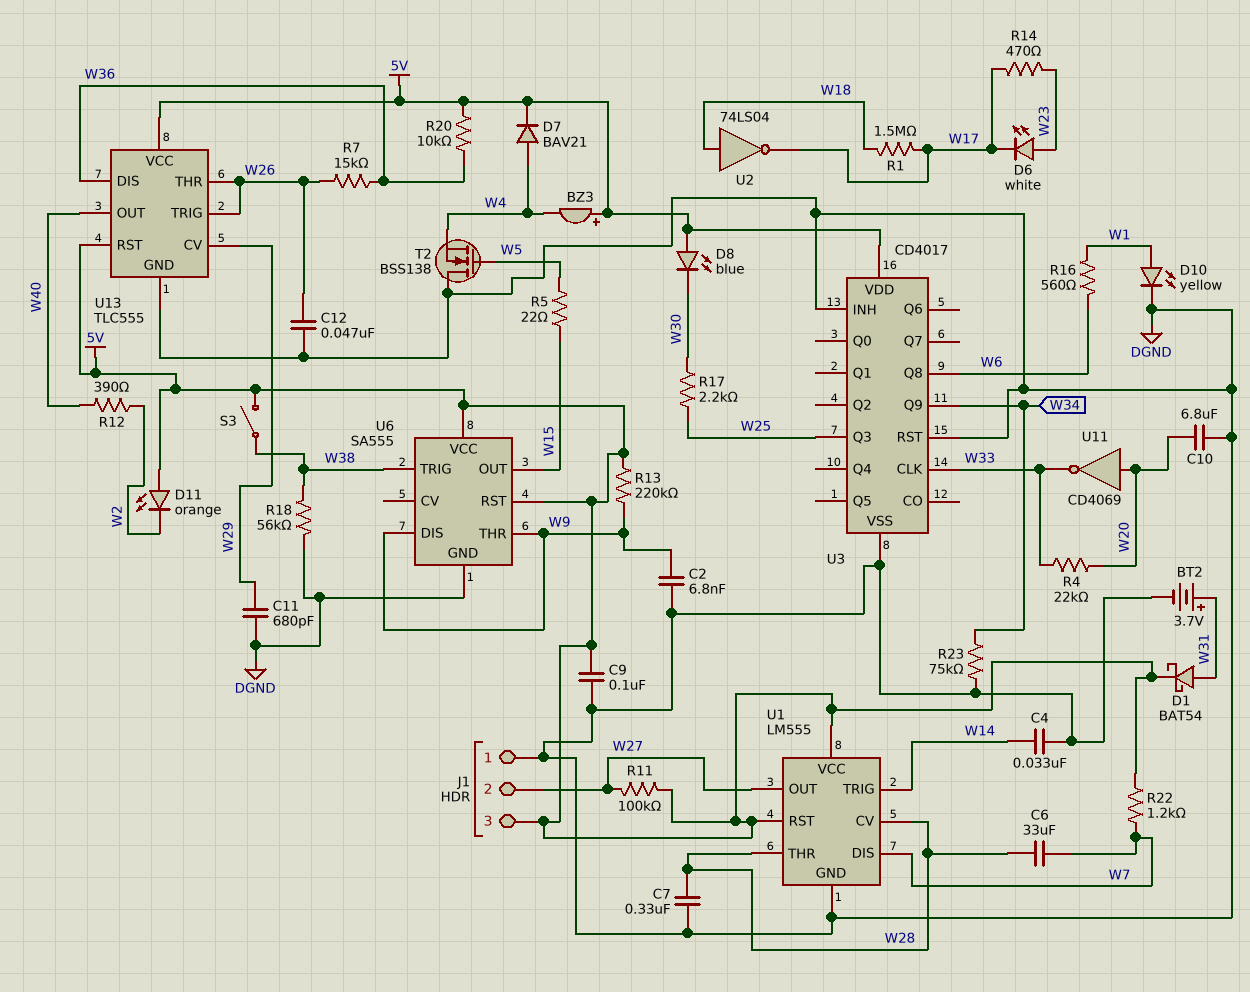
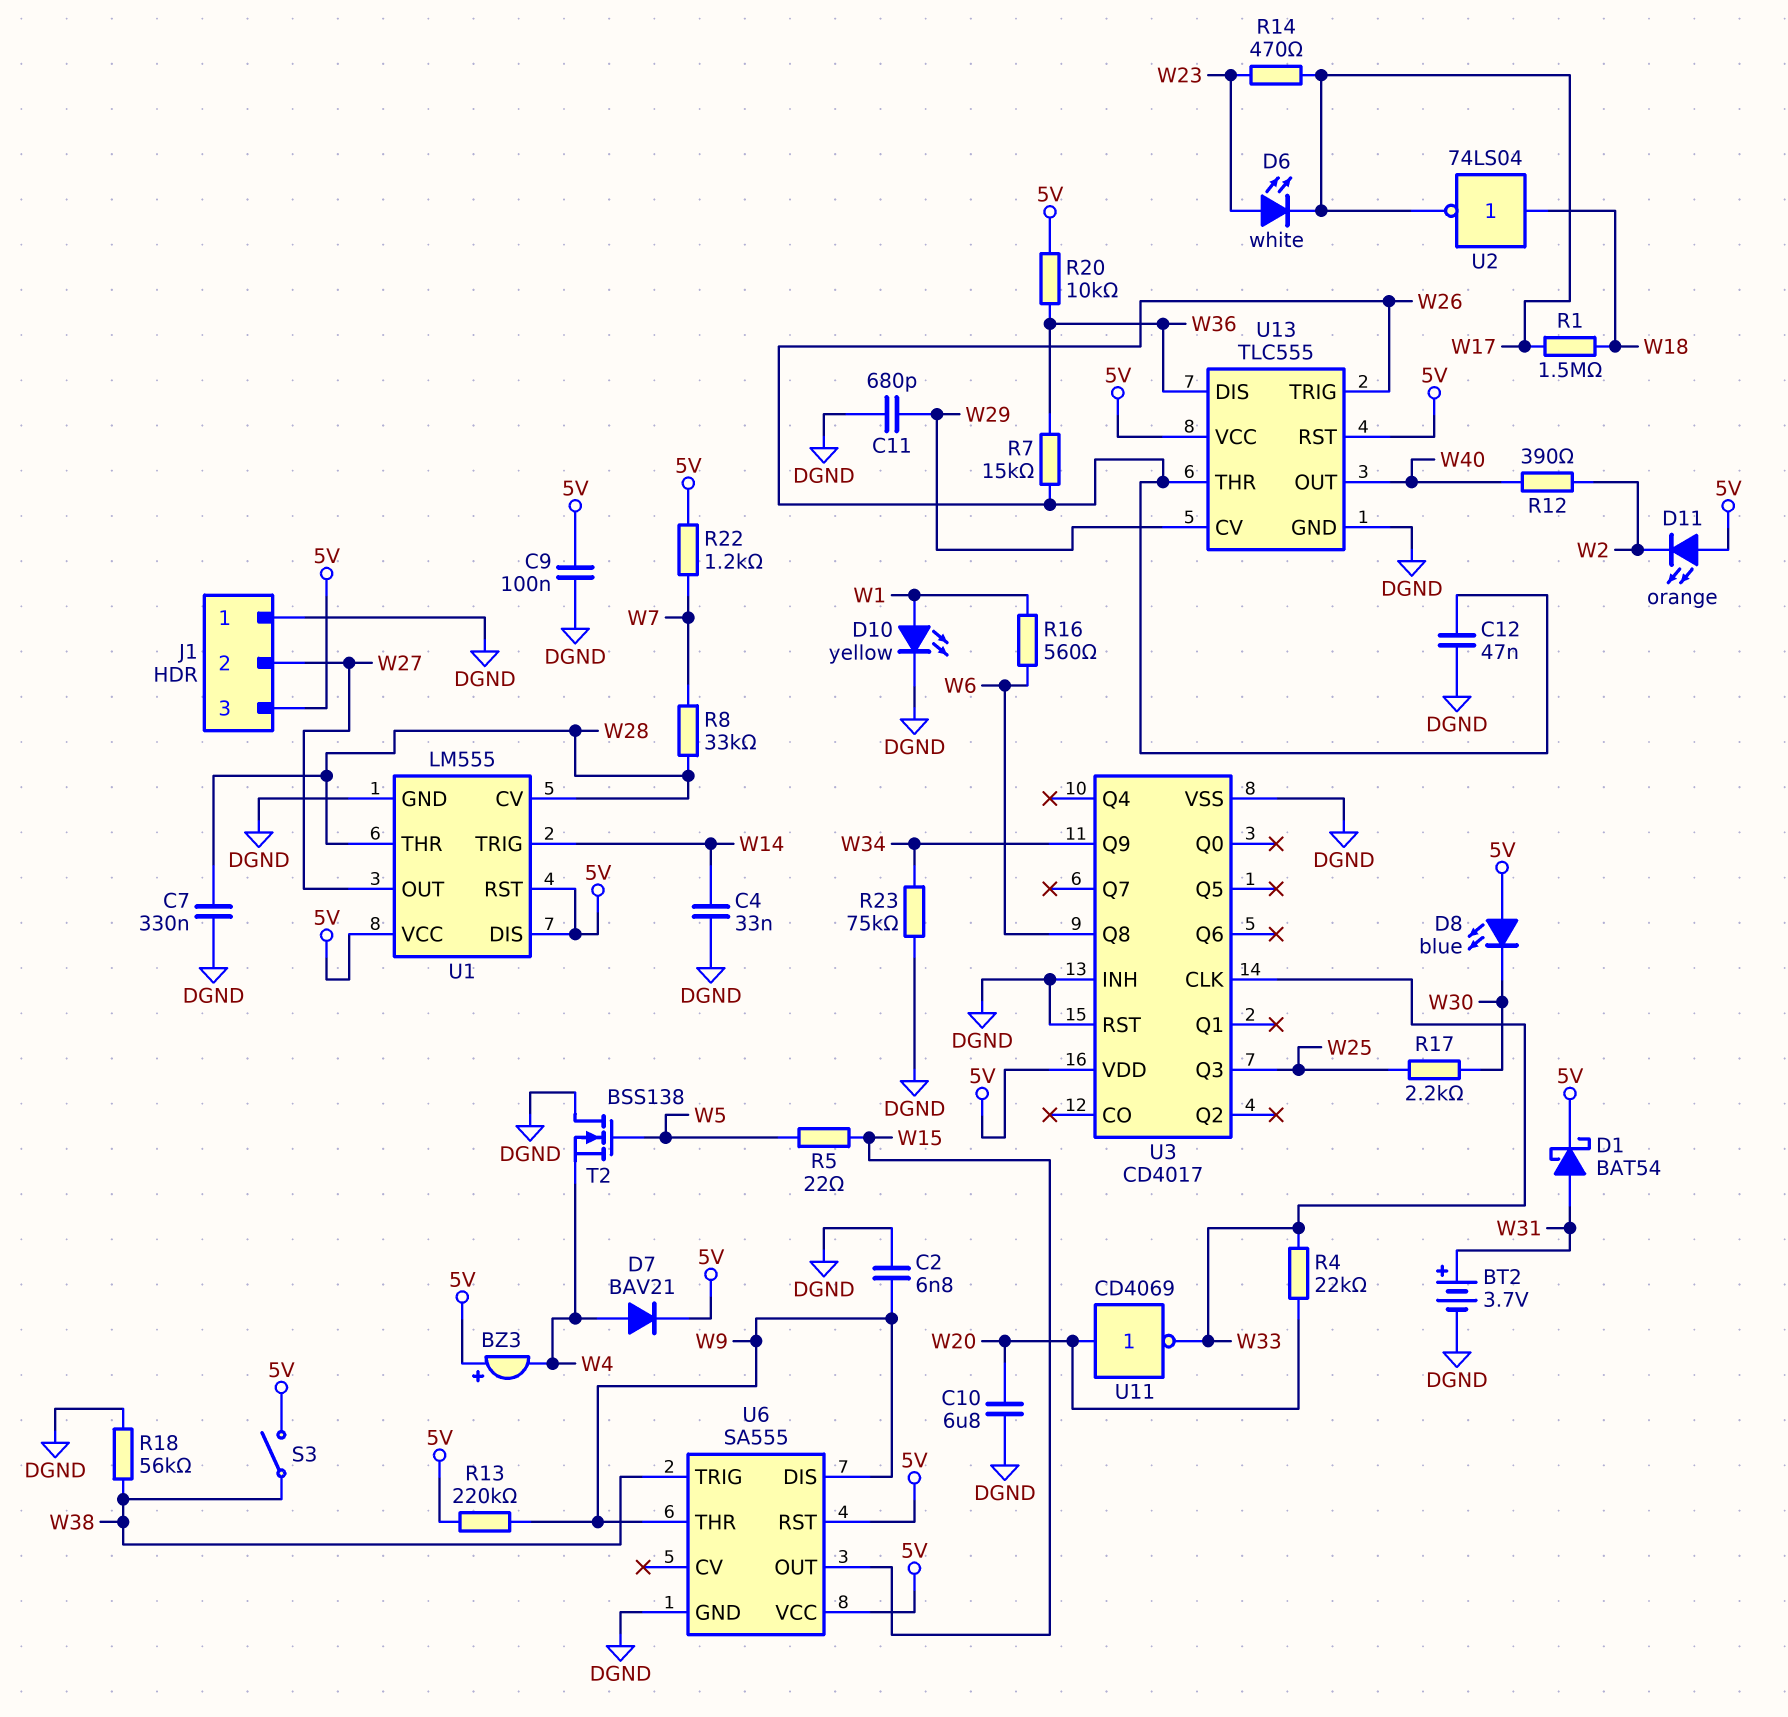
C6: 33uF (W7, W28) -> none
R8: none -> 33k (W7, W28)
R11: 100k (5V, W27) -> none
U1 pin DIS: W7 -> 5V

